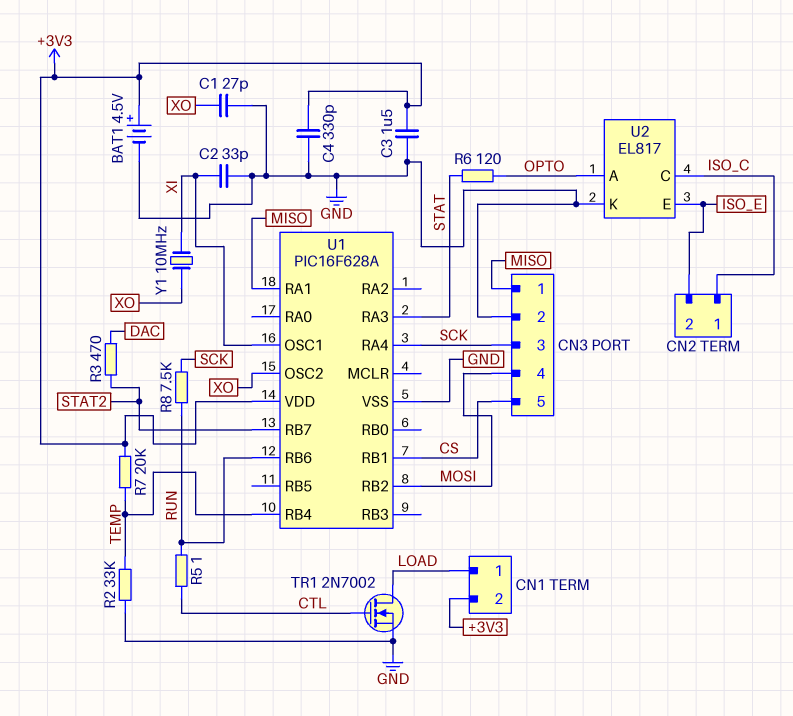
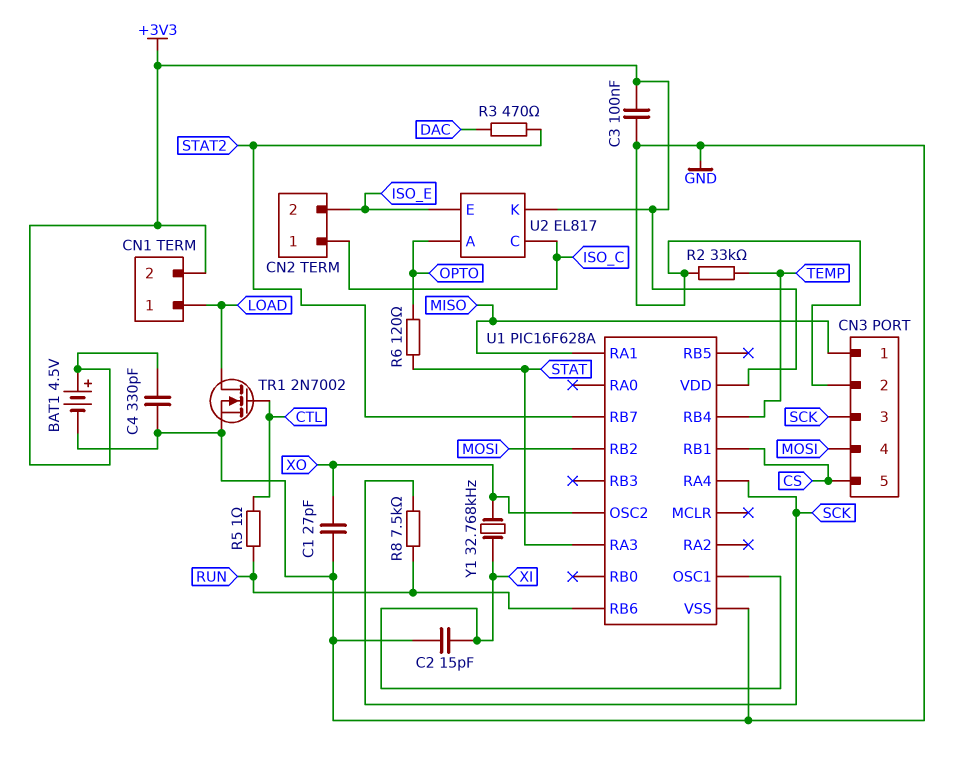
C2: 33pF (GND, XI) -> 15pF (GND, XI)
C3: 1.5uF (+3V3, GND) -> 100nF (+3V3, GND)
R7: 20k (+3V3, TEMP) -> none
U2 pin K: GND -> +3V3
Y1: 10MHz (XI, XO) -> 32.768kHz (XI, XO)

